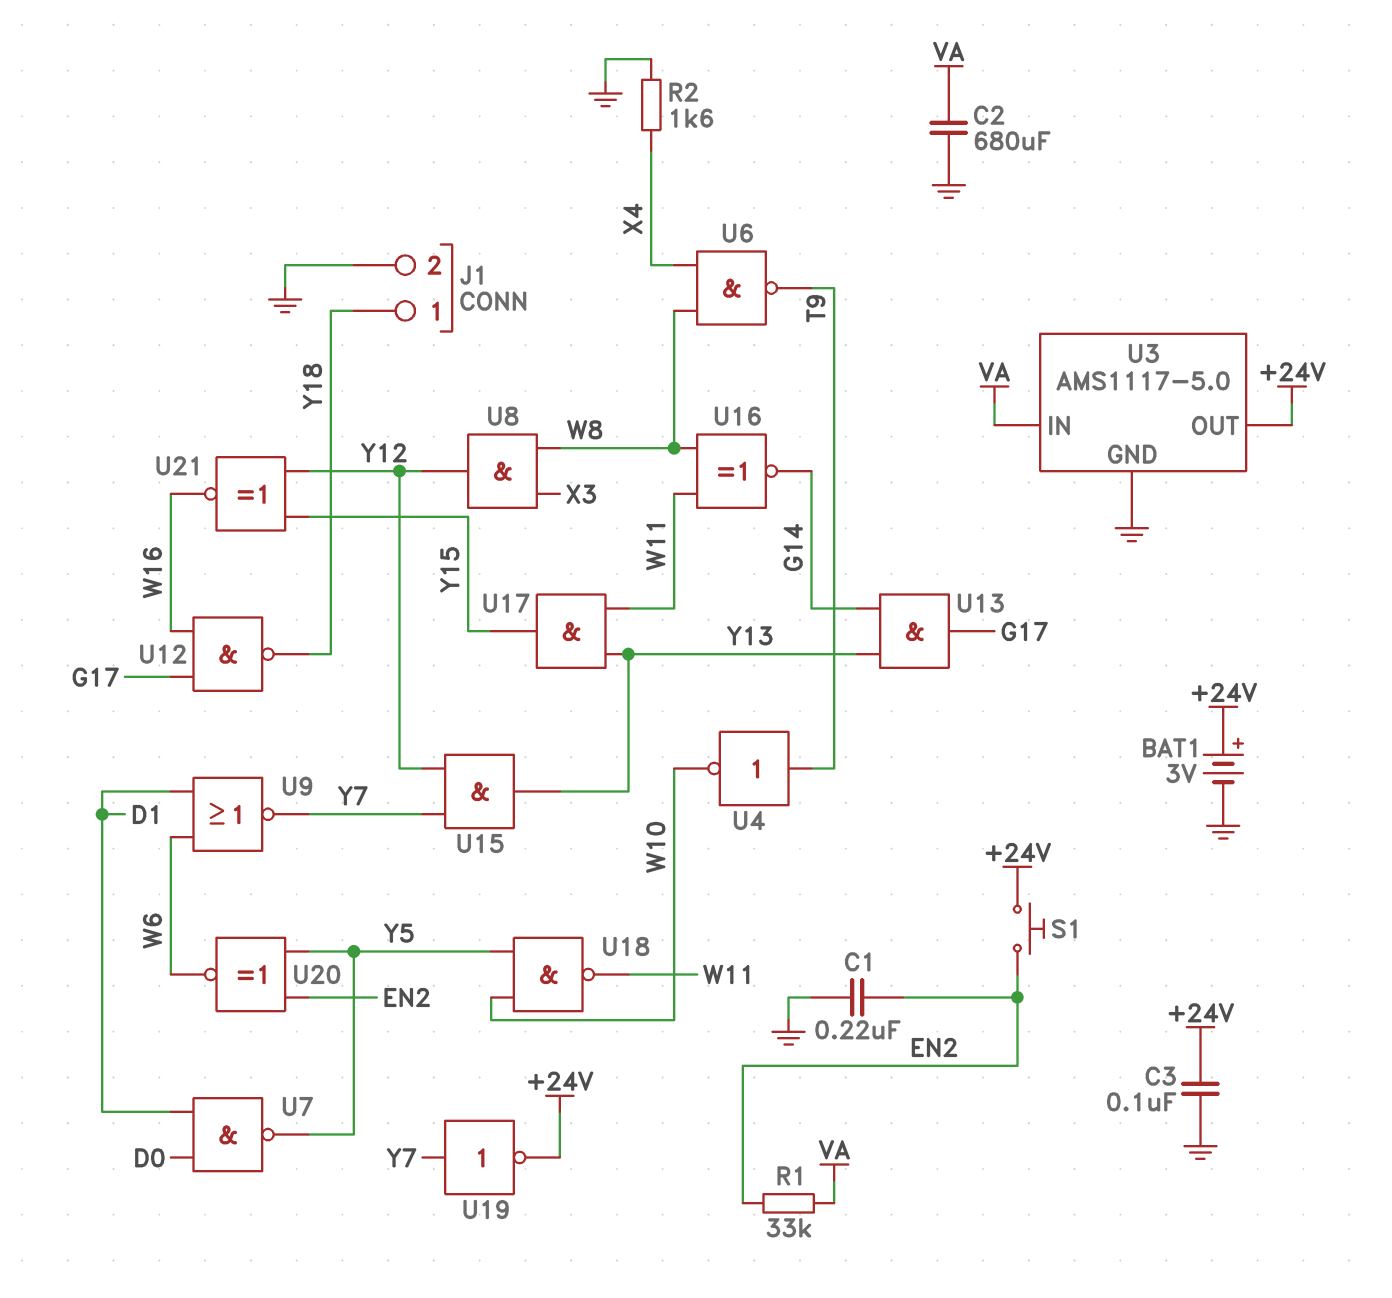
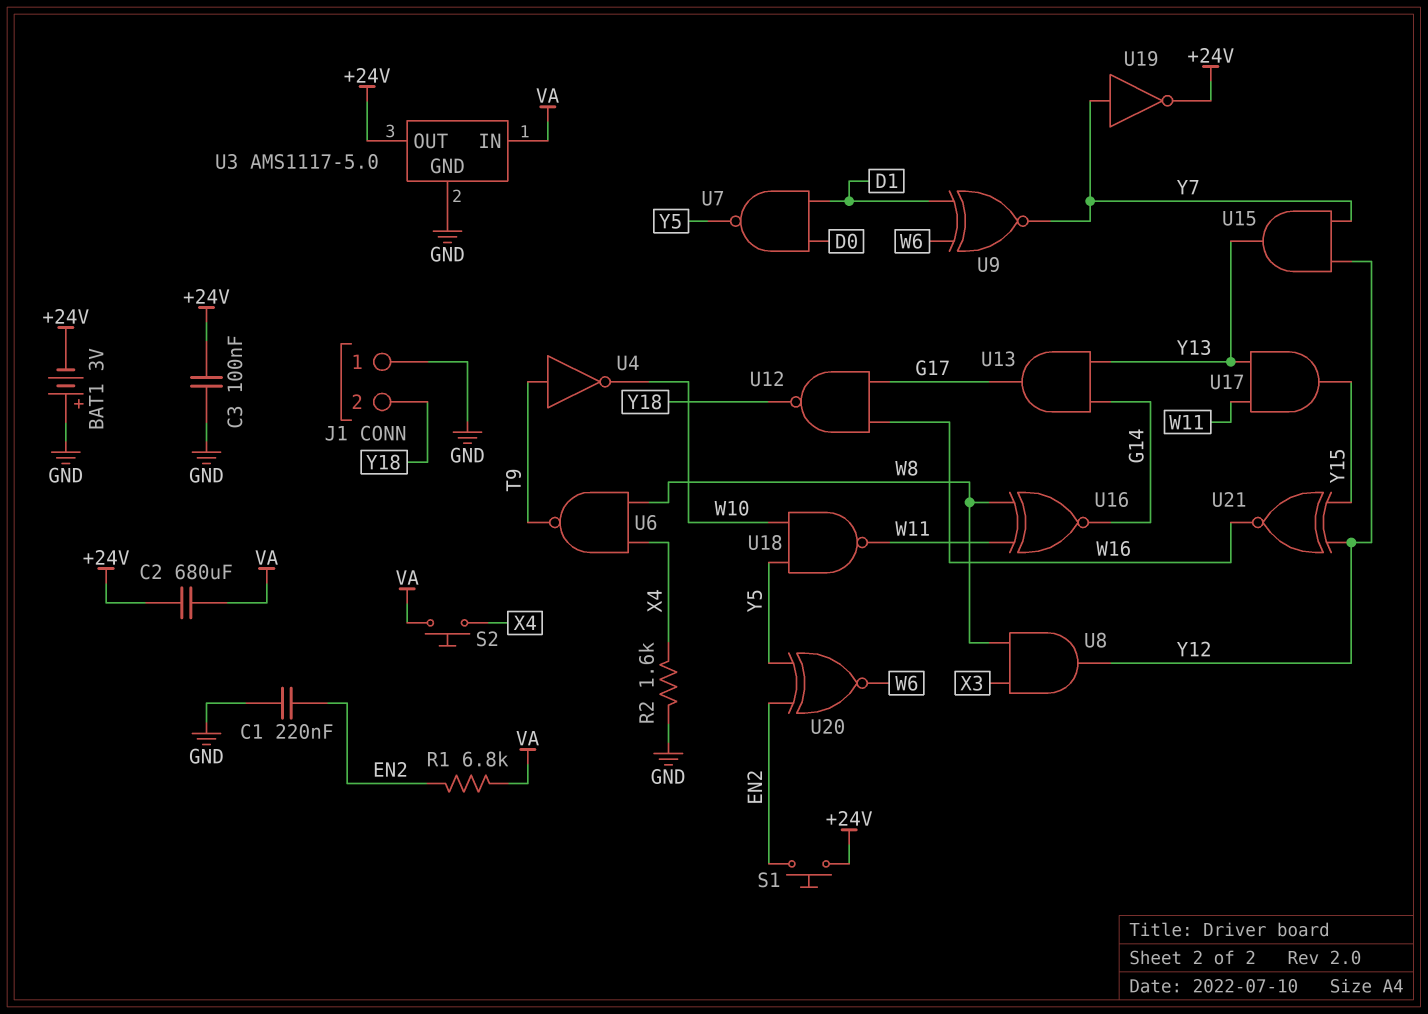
BAT1: 3V (plus +24V, minus GND) -> 3V (plus GND, minus +24V)
C2: 680uF (GND, VA) -> 680uF (+24V, VA)
J1 pin 1: Y18 -> GND
J1 pin 2: GND -> Y18
R1: 33k (EN2, VA) -> 6.8k (EN2, VA)
S2: none -> button (VA, X4)
U9: NOR (in D1, in W6, out Y7) -> XNOR (in D1, in W6, out Y7)

